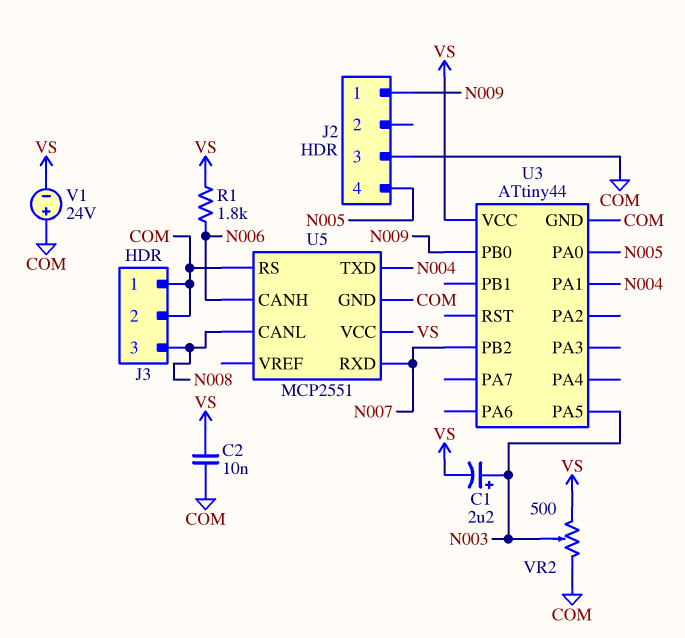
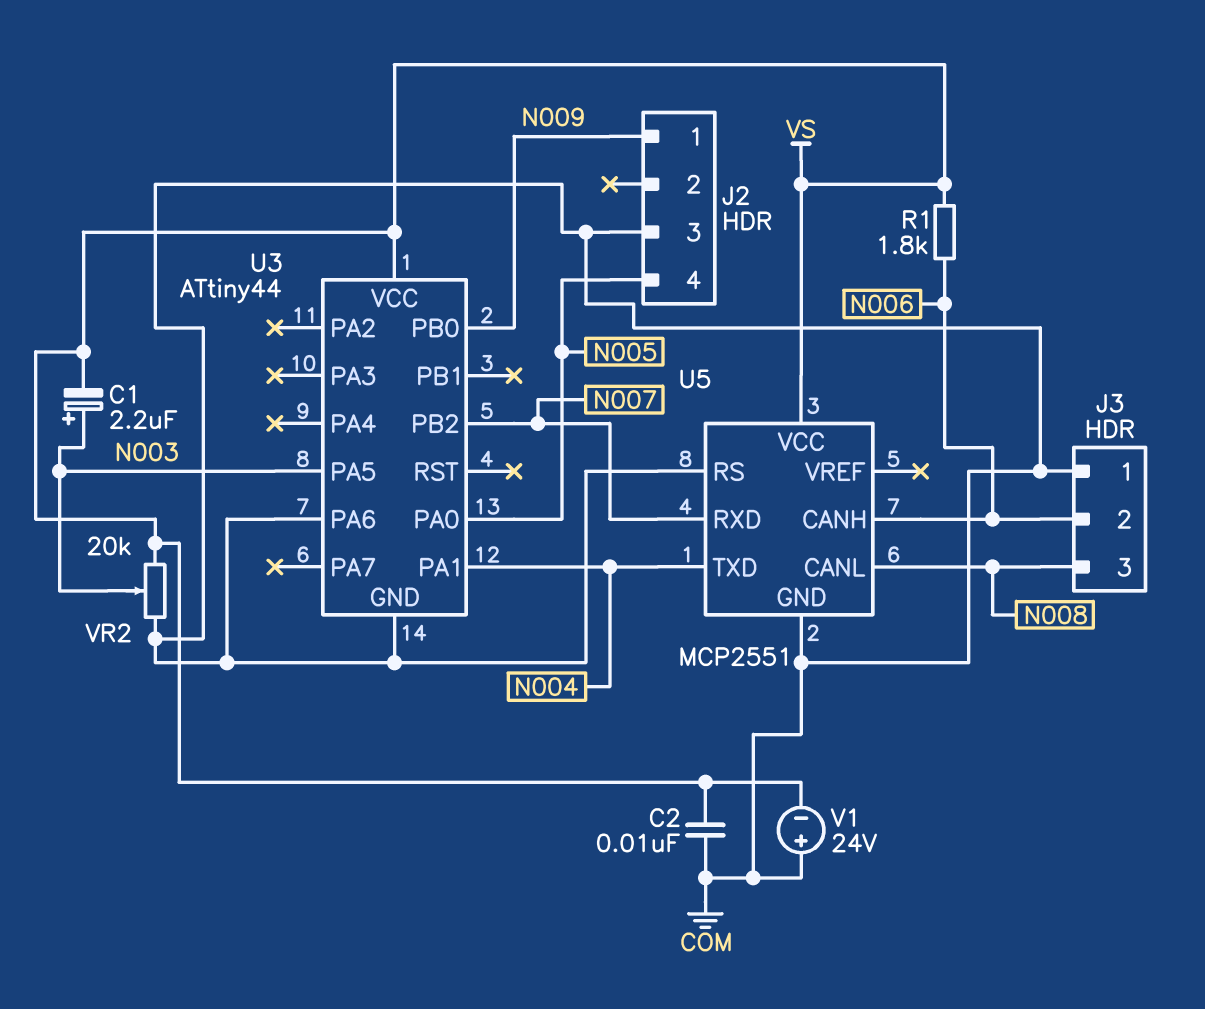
J3 pin 2: COM -> N006
U3 pin PA6: none -> COM
VR2: 500 (COM, VS, wiper N003) -> 20k (COM, VS, wiper N003)

